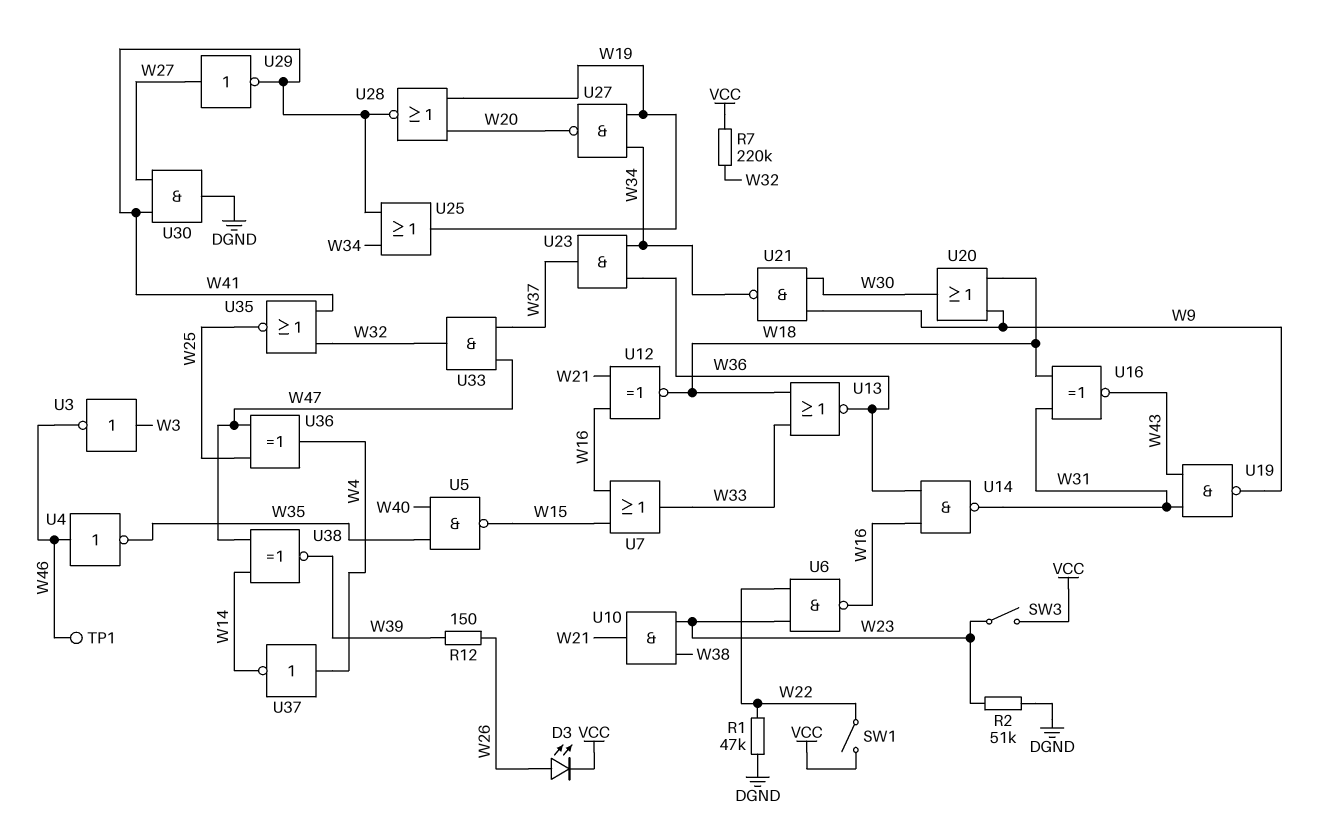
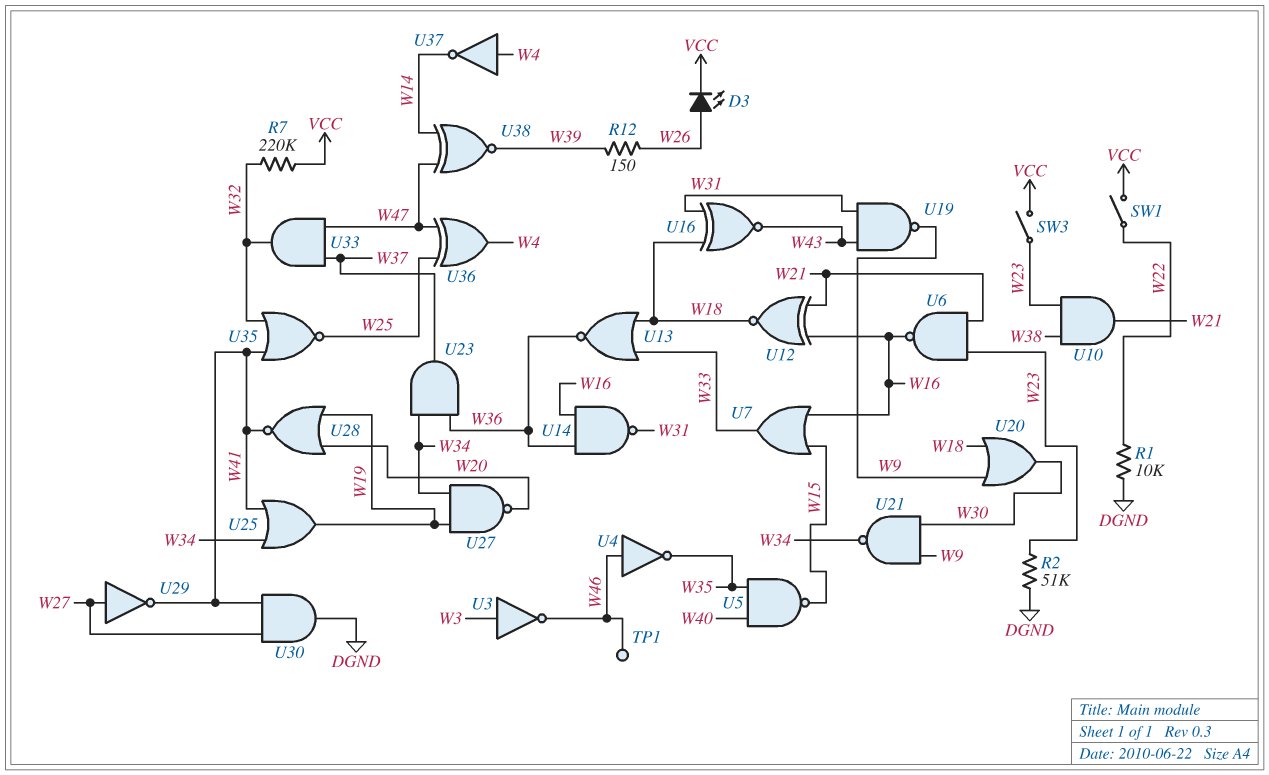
R1: 47k (DGND, W22) -> 10k (DGND, W22)
U6: NAND (in W22, in W23, out W16) -> NAND (in W21, in W23, out W16)

